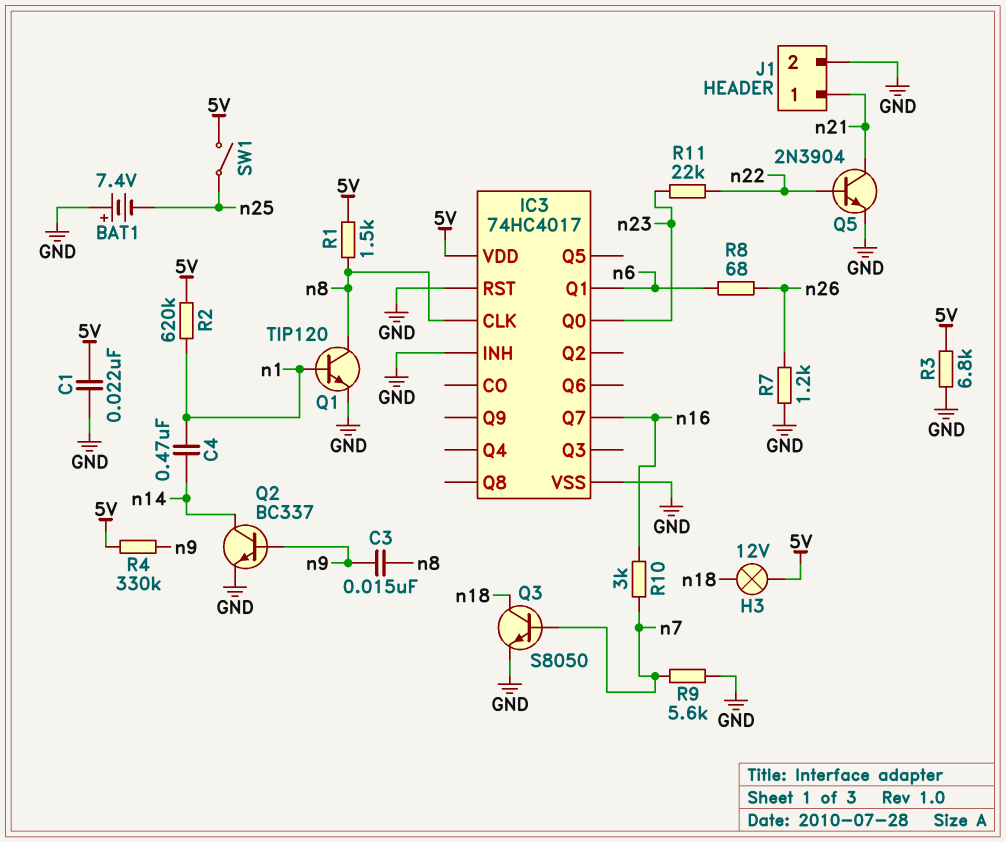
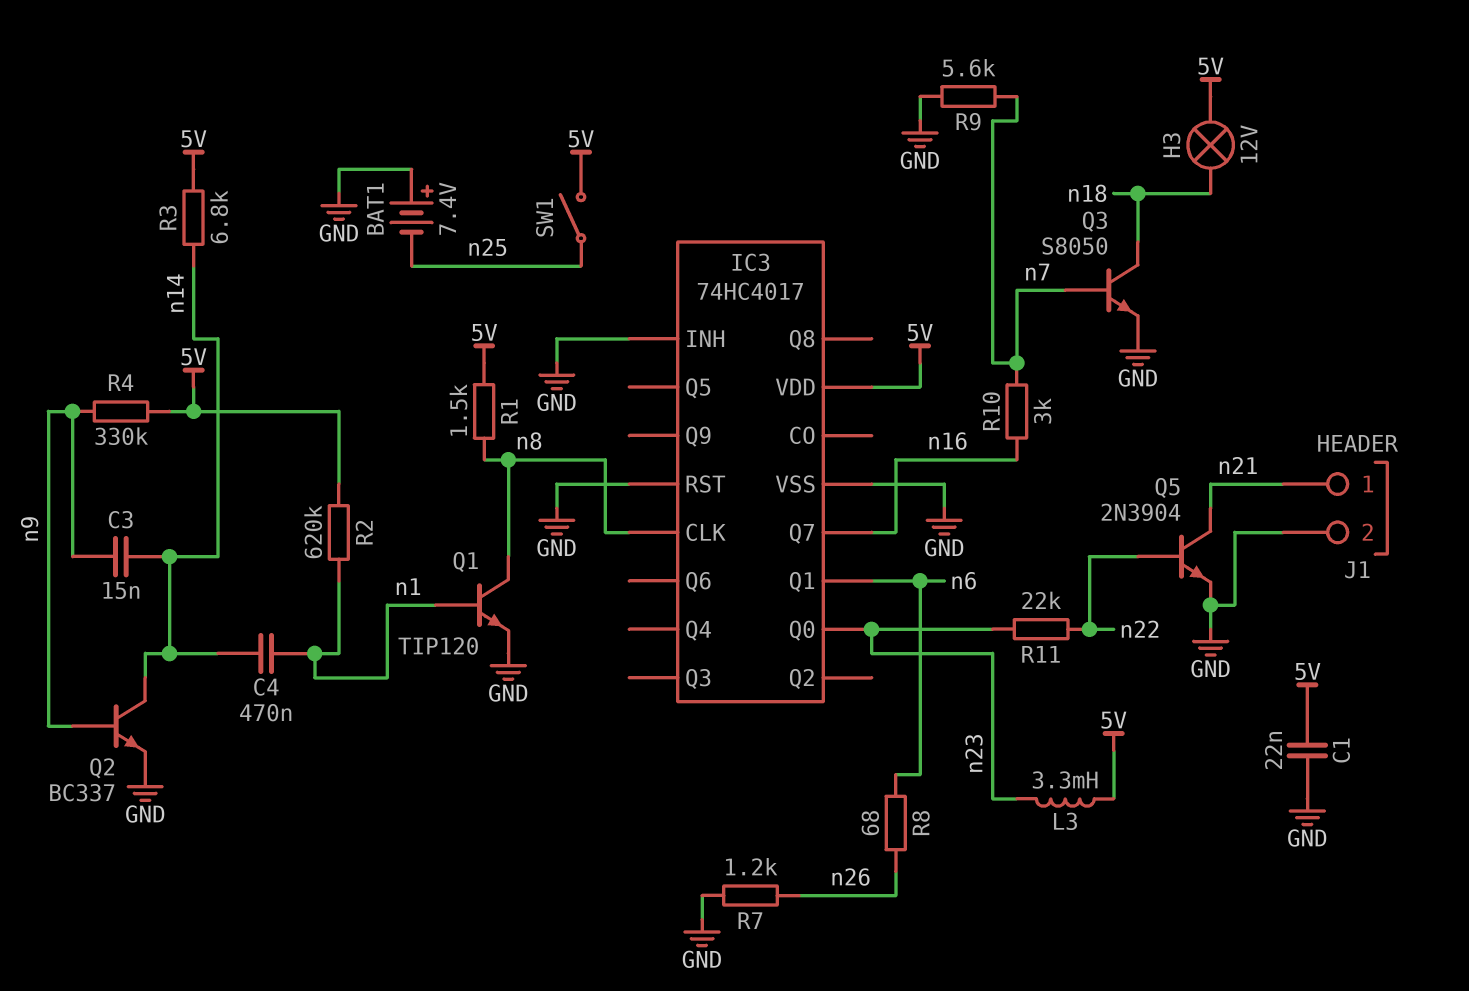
C3: 15nF (n8, n9) -> 15nF (n9, n14)
L3: none -> 3.3mH (5V, n23)
R3: 6.8k (5V, GND) -> 6.8k (5V, n14)

